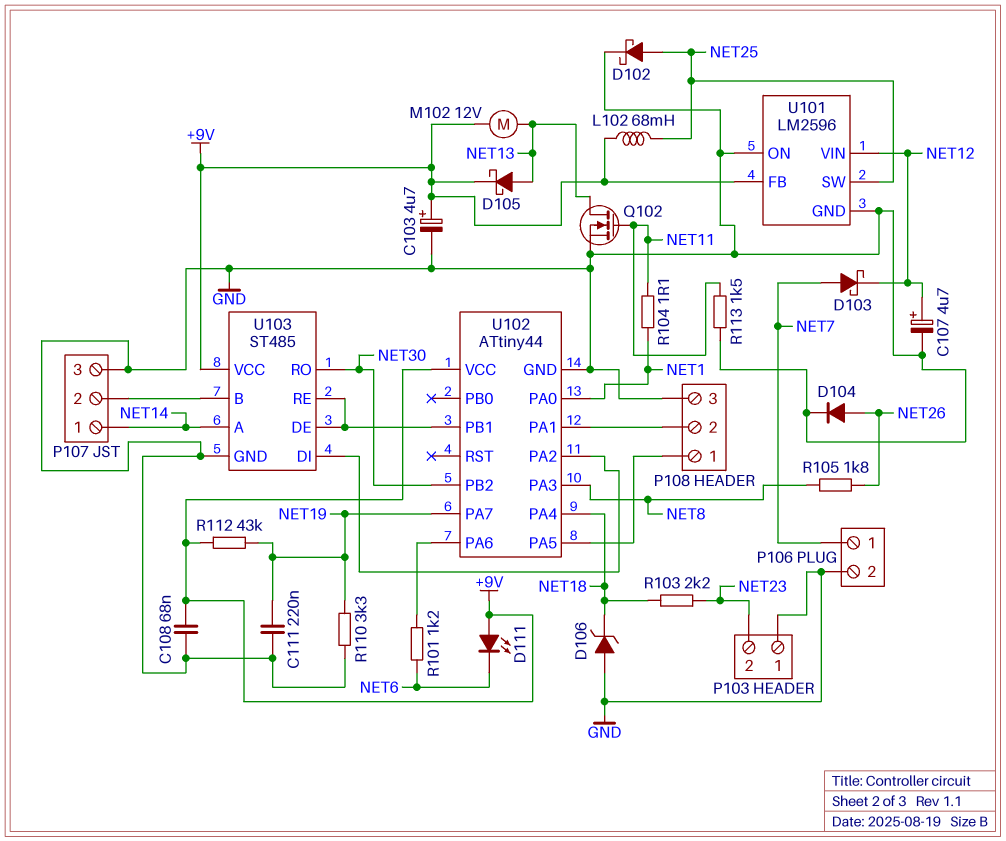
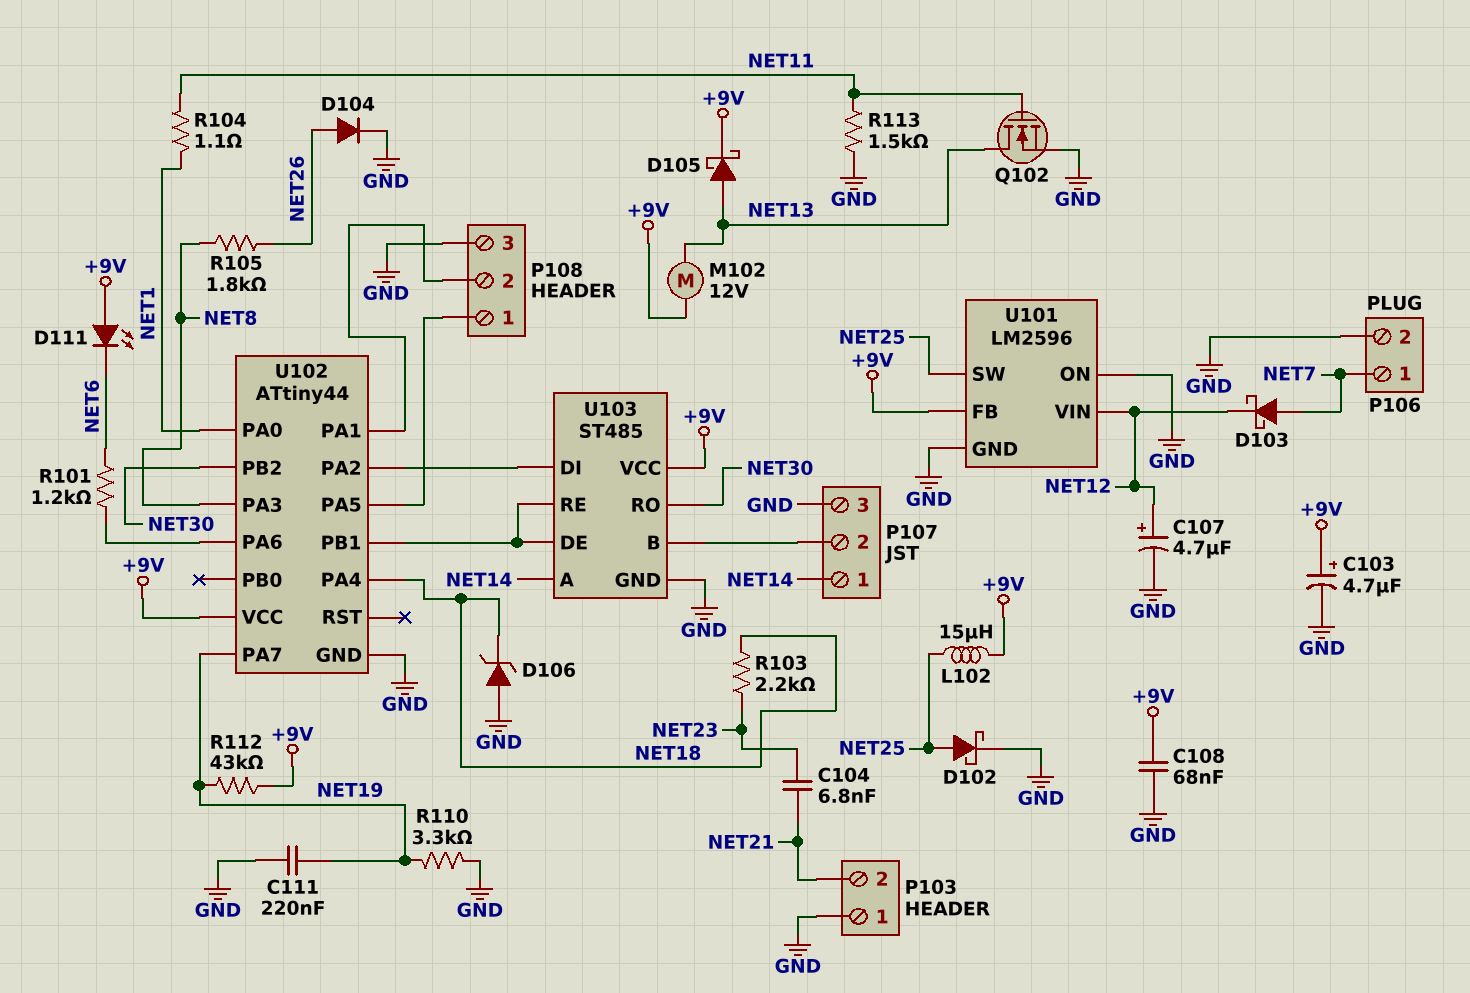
C104: none -> 6.8nF (NET21, NET23)
L102: 68mH (+9V, NET25) -> 15uH (+9V, NET25)
P103 pin 2: NET23 -> NET21

